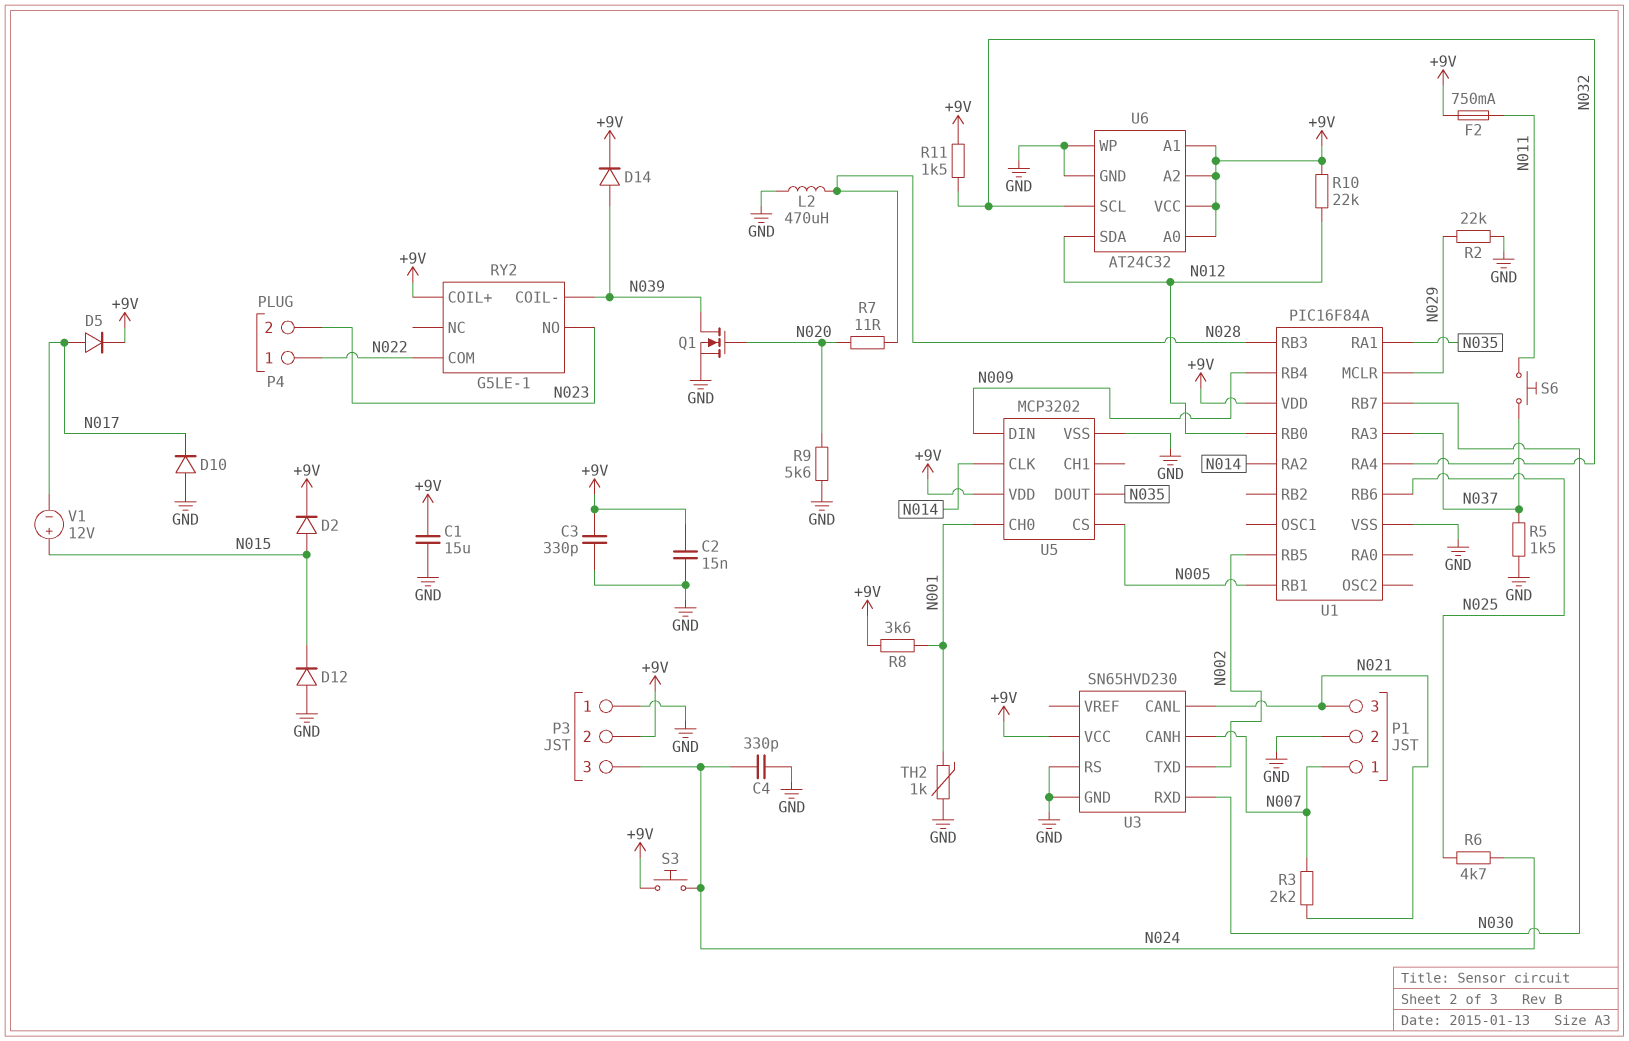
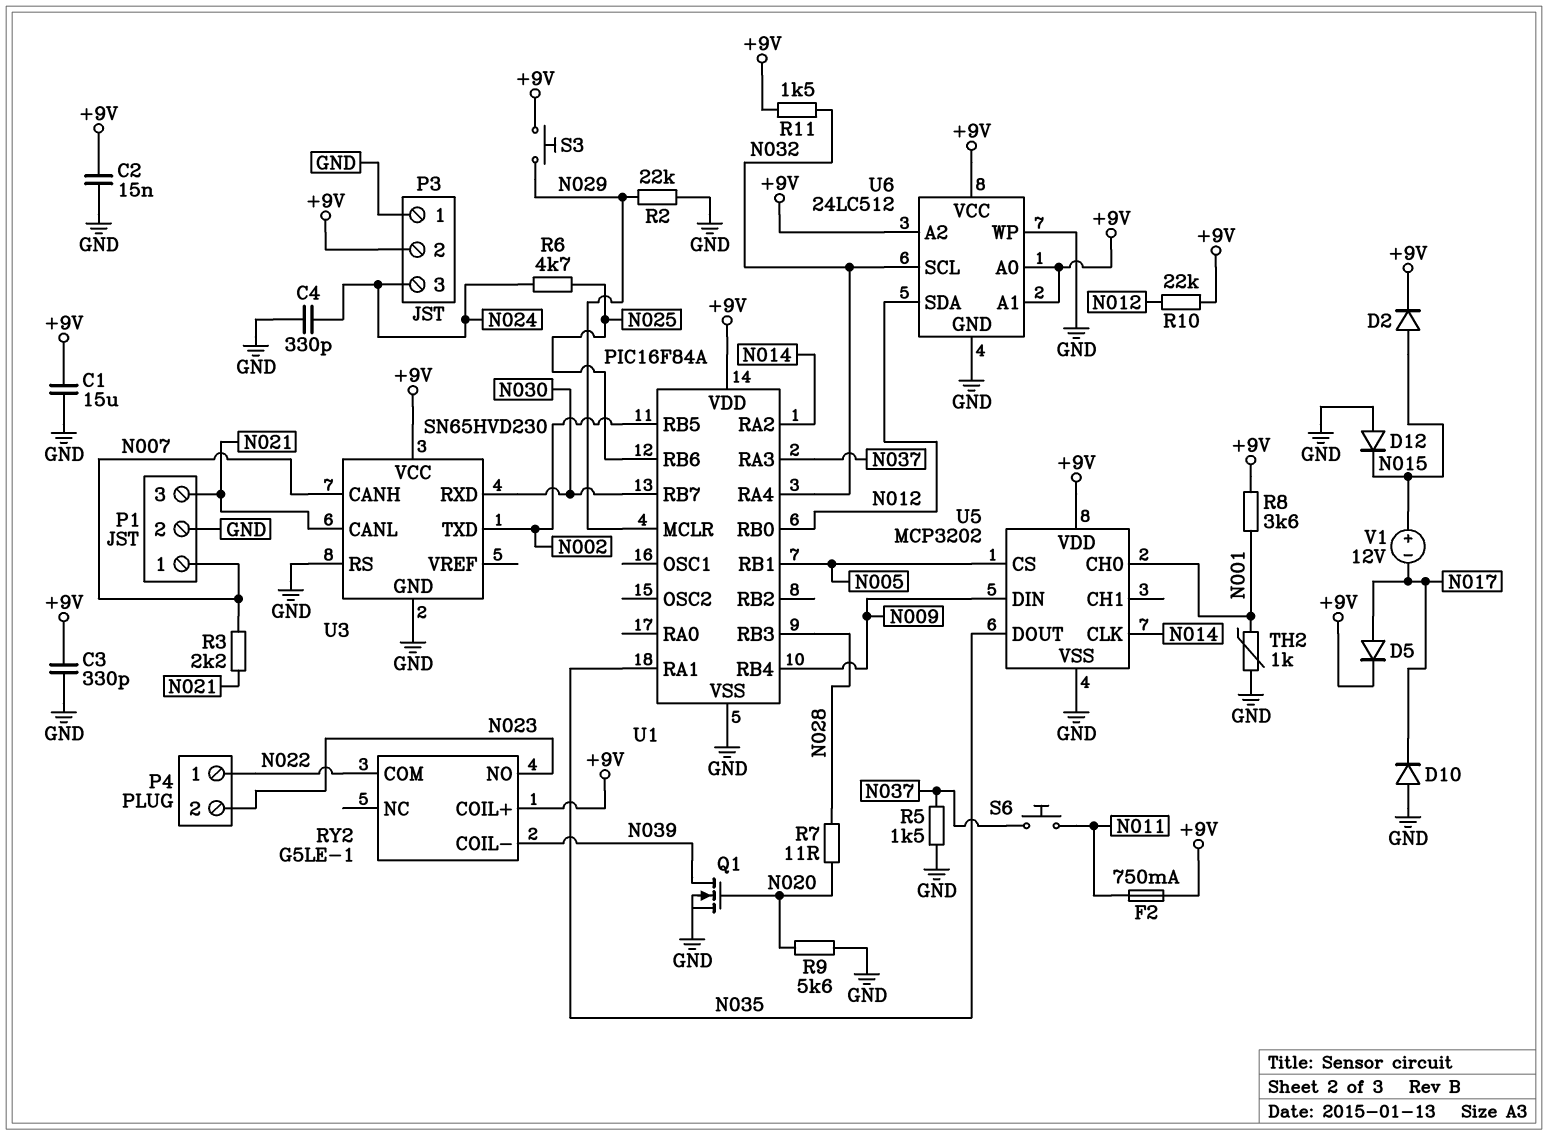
D14: diode (A N039, K +9V) -> none
L2: 470uH (GND, N028) -> none
S3: button (+9V, N024) -> button (+9V, N029)
U6: AT24C32 -> 24LC512

